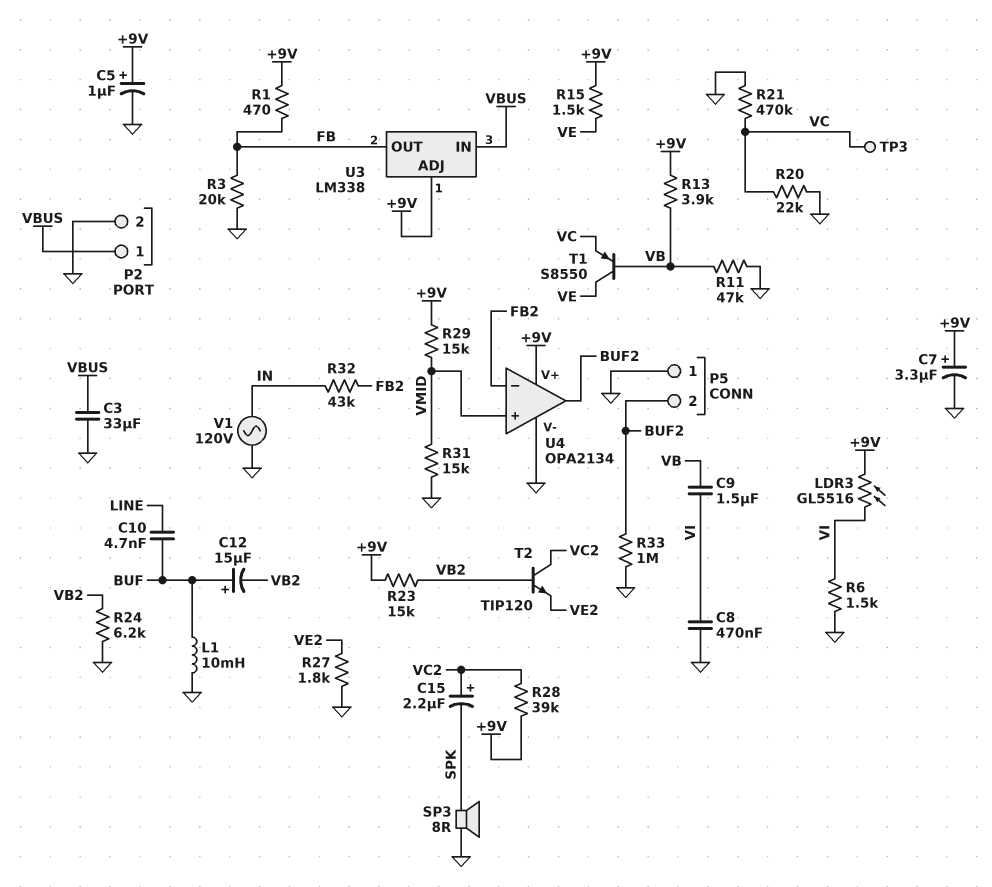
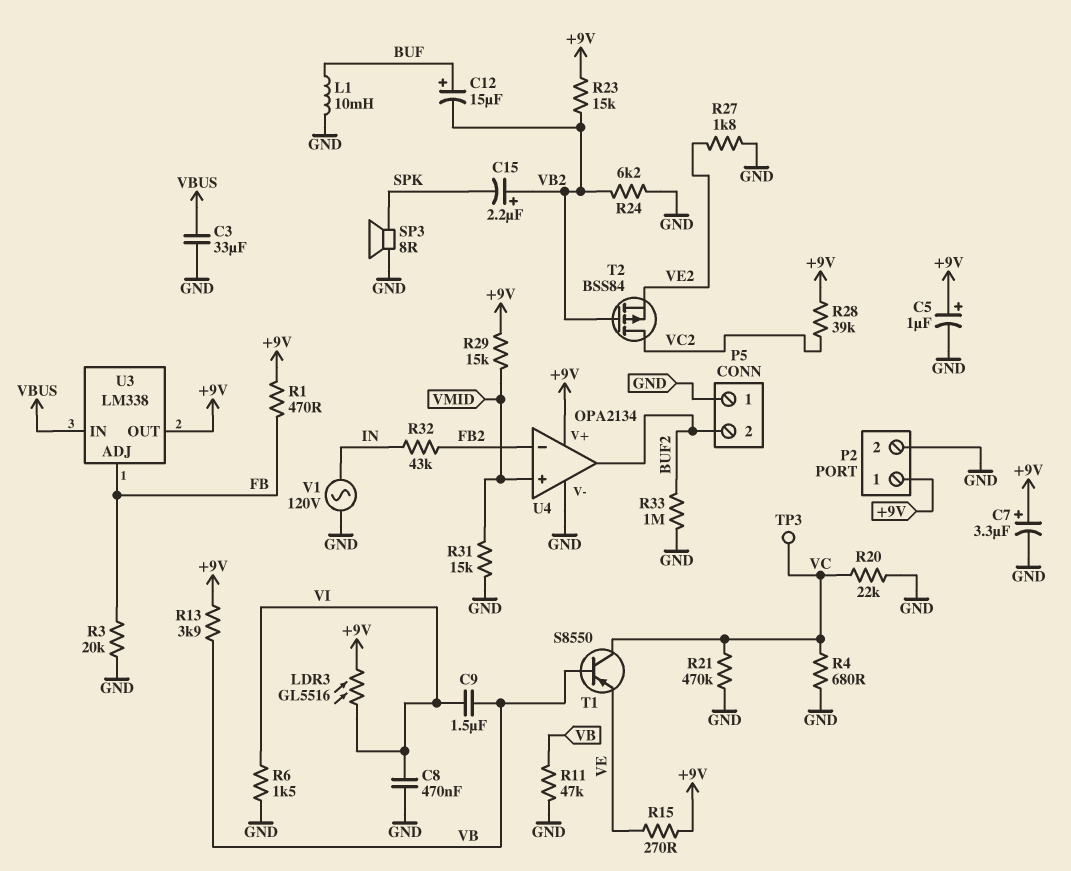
C10: 4.7nF (BUF, LINE) -> none
C15: 2.2uF (plus VC2, minus SPK) -> 2.2uF (plus VB2, minus SPK)
P2 pin 1: VBUS -> +9V
R4: none -> 680 (GND, VC)
R15: 1.5k (+9V, VE) -> 270 (+9V, VE)
T1: PNP S8550 (B VB, C VE, E VC) -> PNP S8550 (B VB, C VC, E VE)
T2: NPN TIP120 (B VB2, C VC2, E VE2) -> PMOS BSS84 (G VB2, D VC2, S VE2)
U3 pin ADJ: +9V -> FB
U3 pin OUT: FB -> +9V

